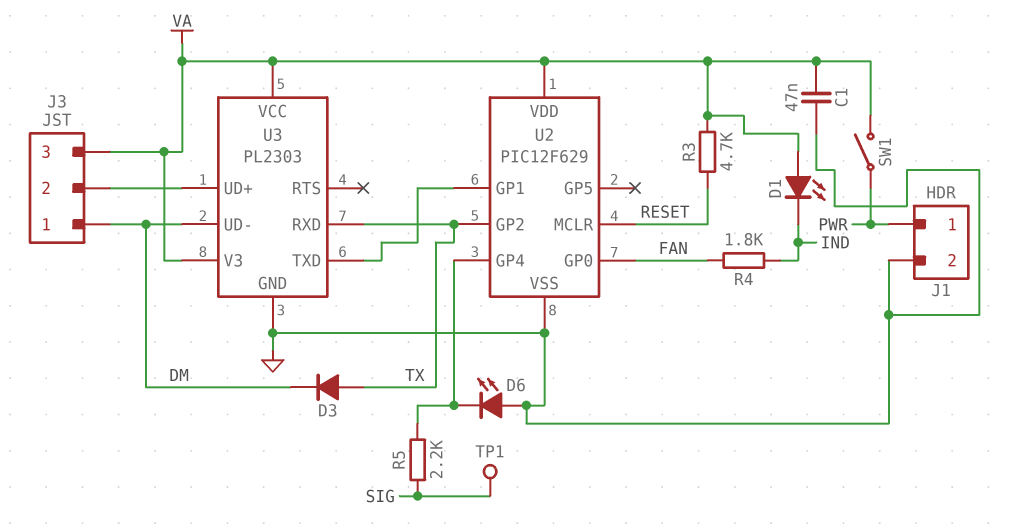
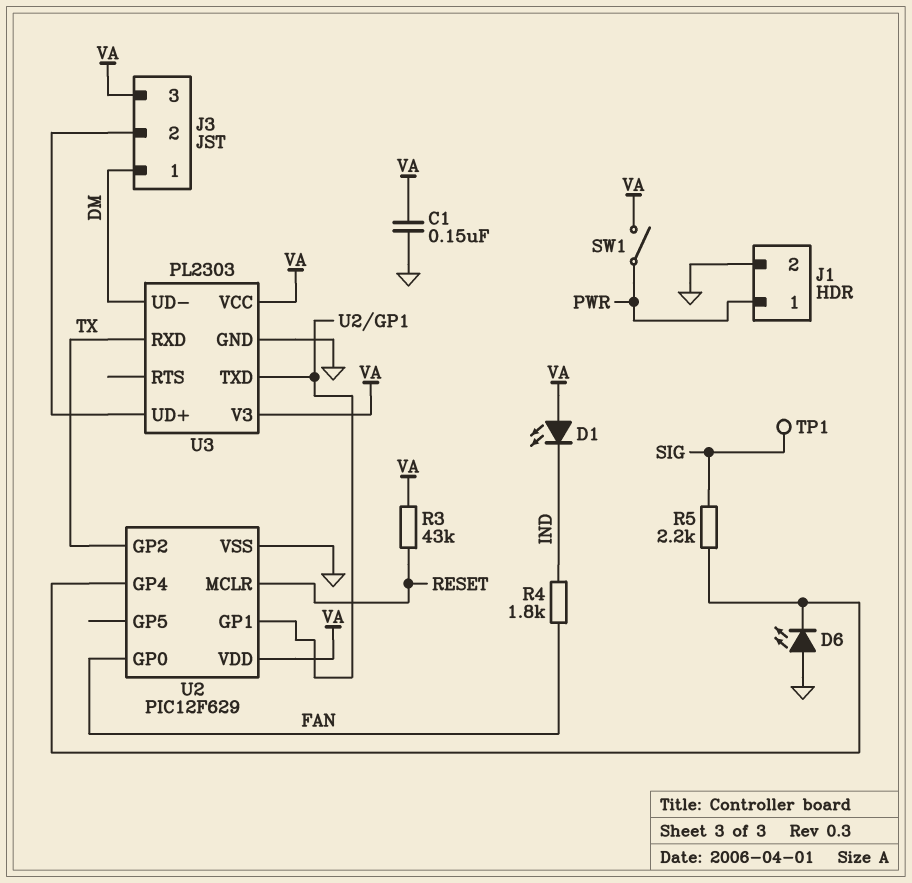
C1: 47nF (GND, VA) -> 150nF (GND, VA)
D3: diode (A TX, K DM) -> none
R3: 4.7k (RESET, VA) -> 43k (RESET, VA)

